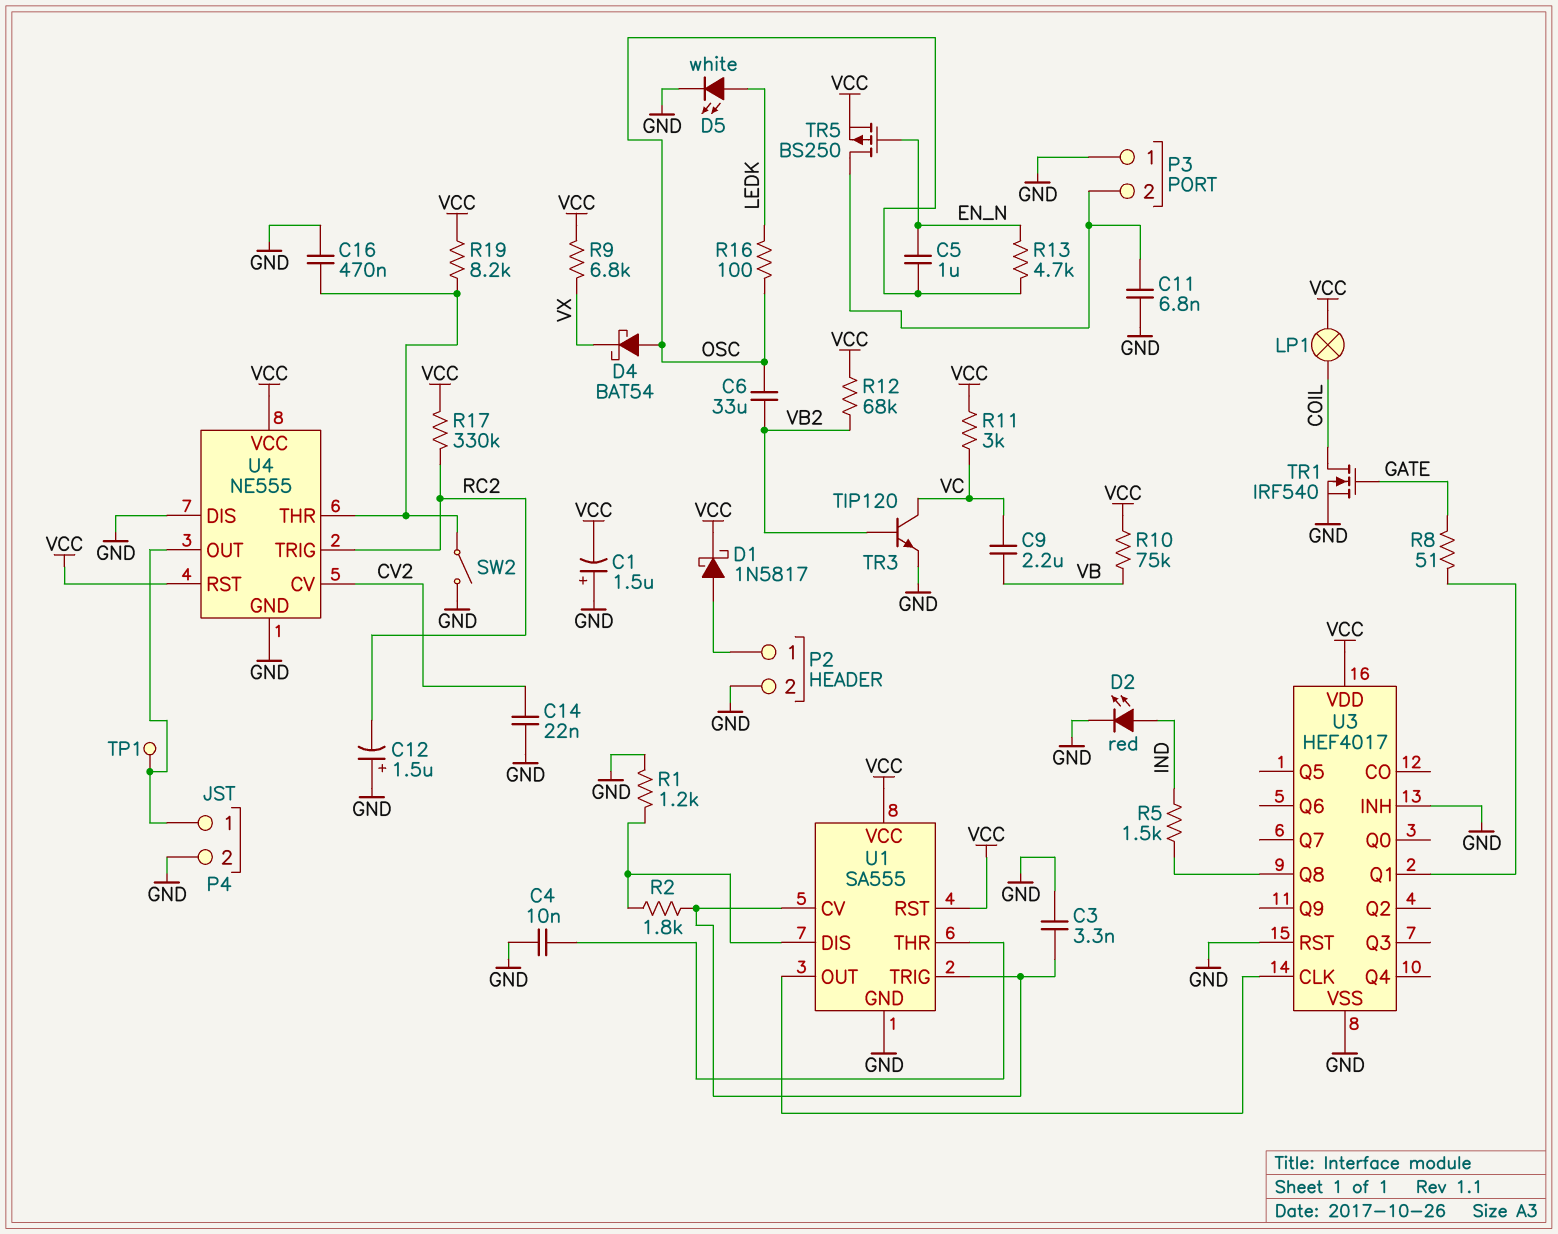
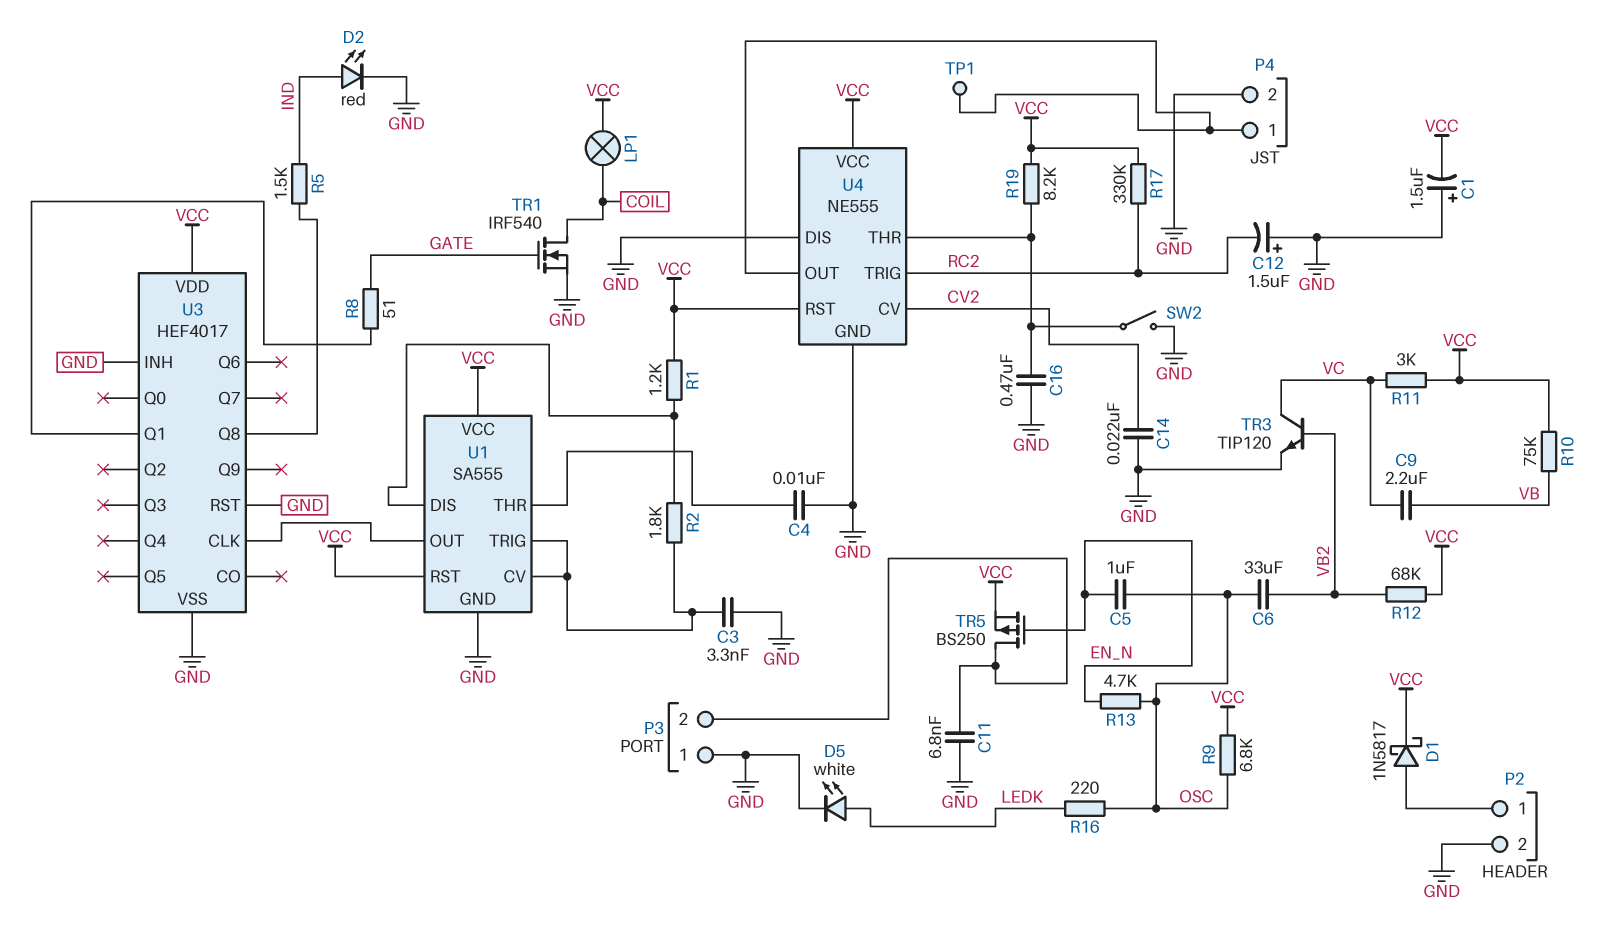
D4: schottky BAT54 (A OSC, K VX) -> none
R1: 1.2k (GND, U1/DIS) -> 1.2k (U1/DIS, VCC)
R9: 6.8k (VCC, VX) -> 6.8k (OSC, VCC)
R16: 100 (LEDK, OSC) -> 220 (LEDK, OSC)

